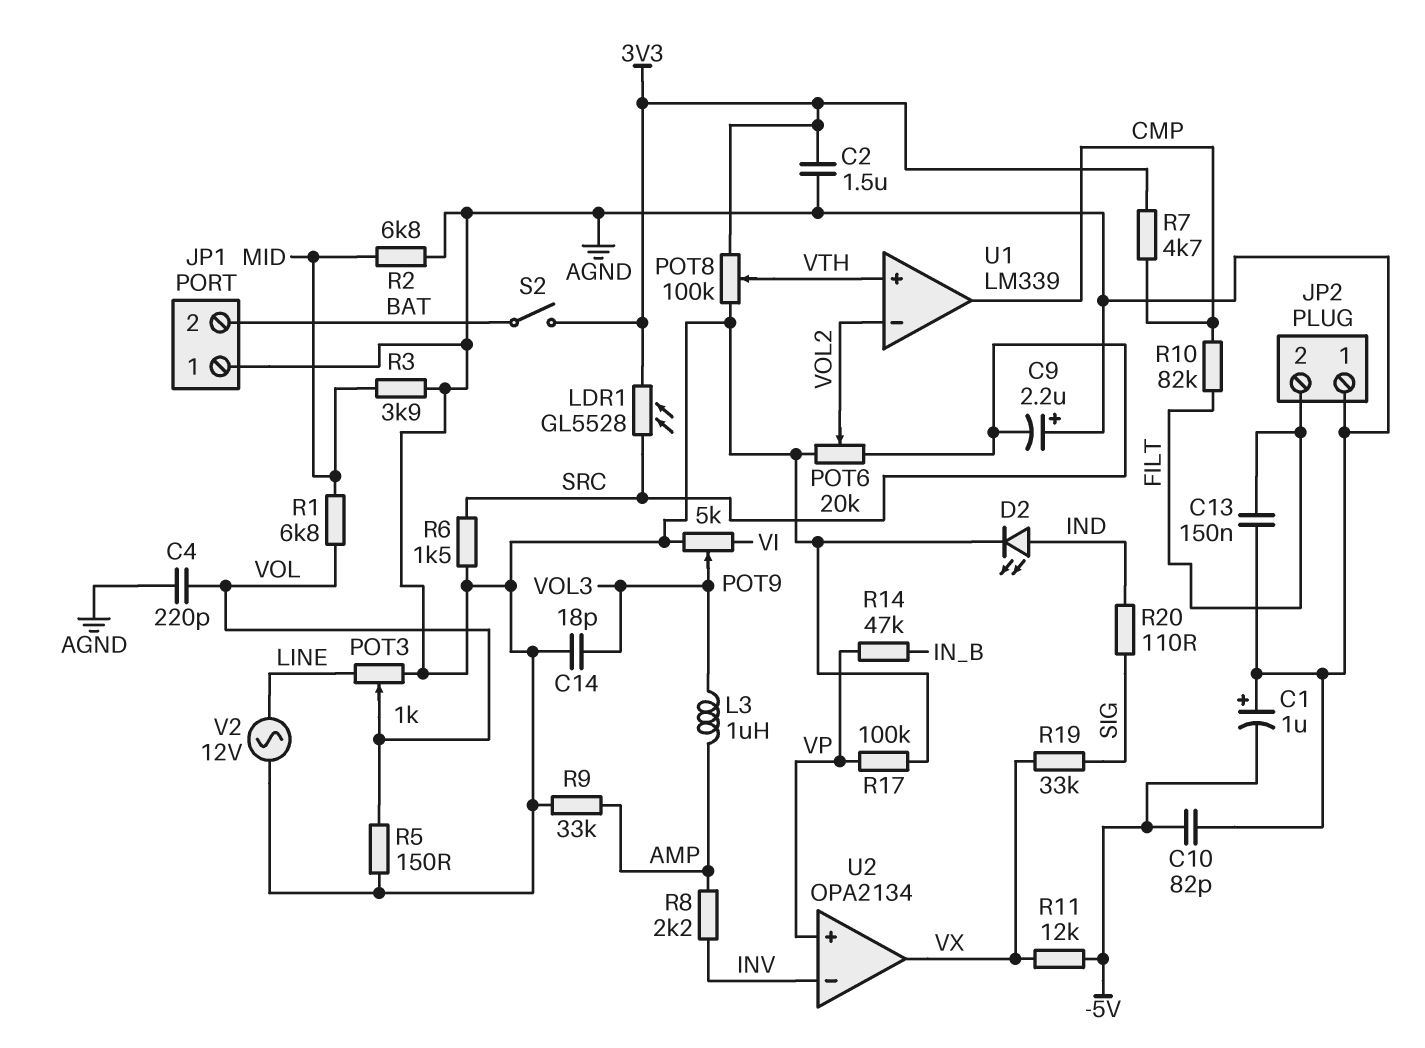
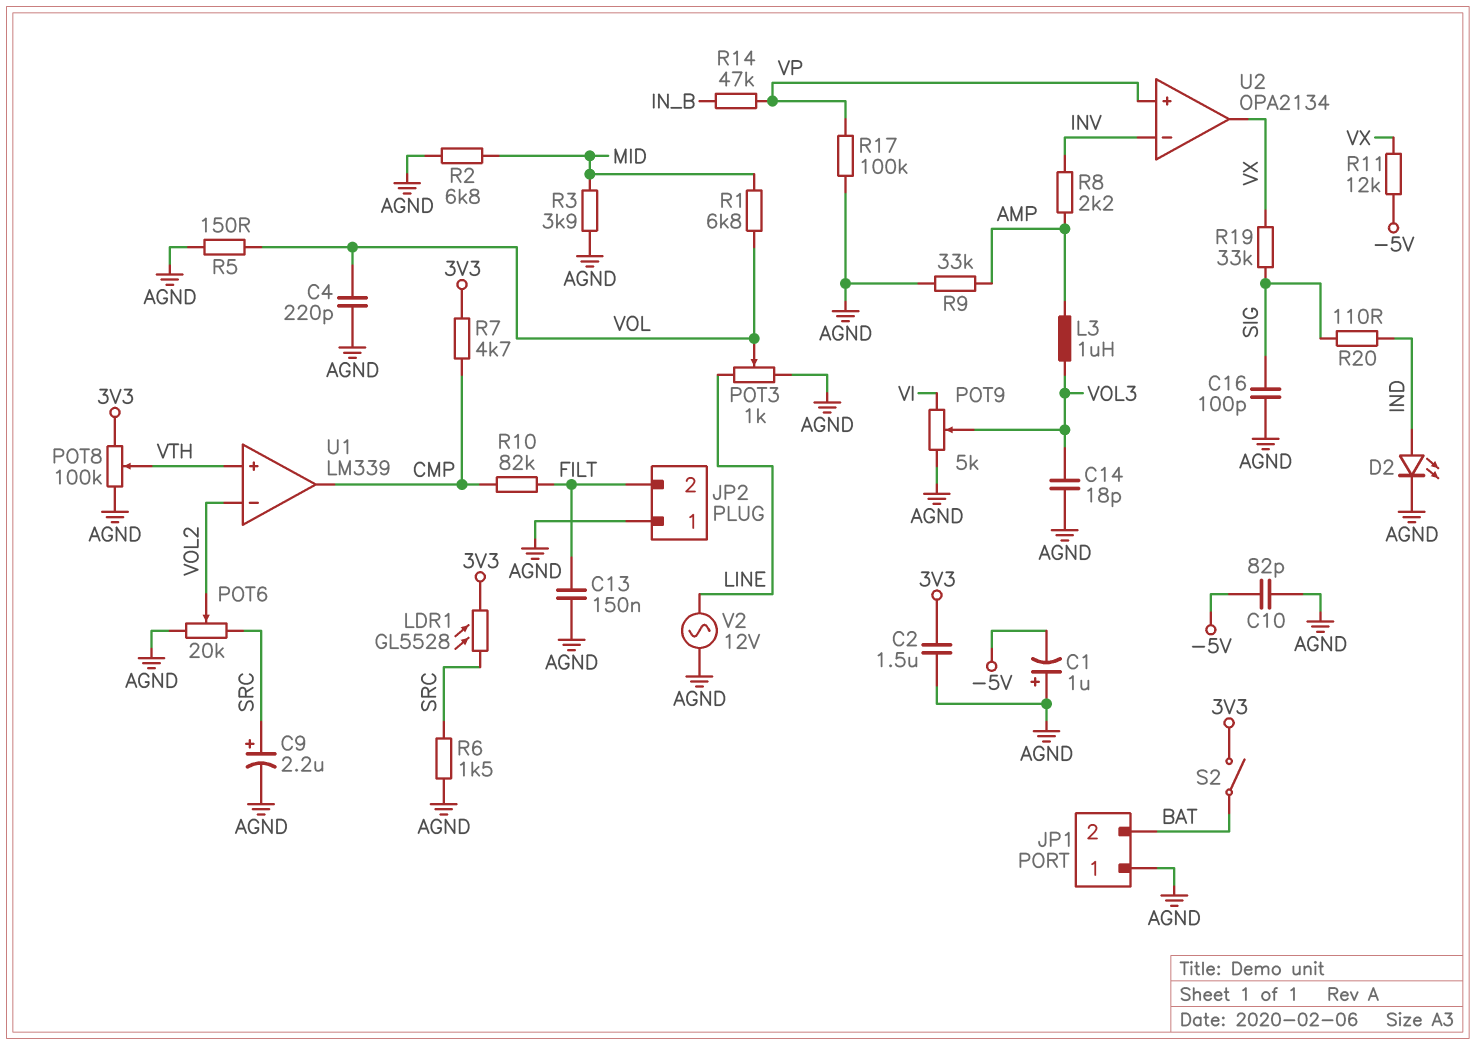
C9: 2.2uF (plus AGND, minus SRC) -> 2.2uF (plus SRC, minus AGND)
C16: none -> 100pF (AGND, SIG)

